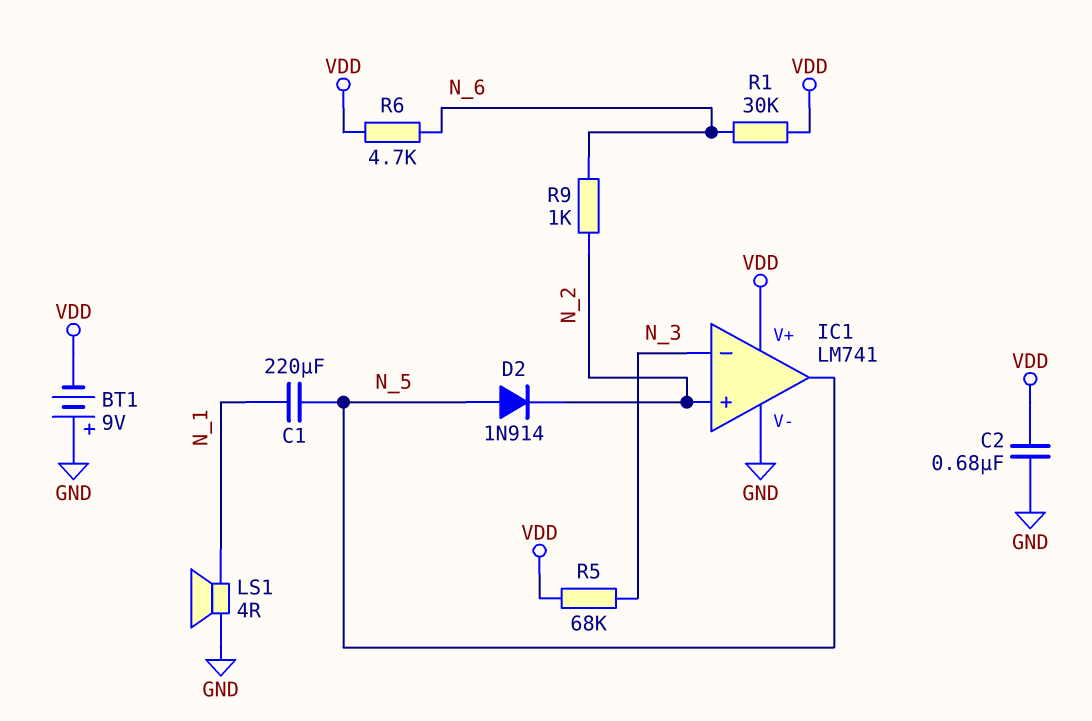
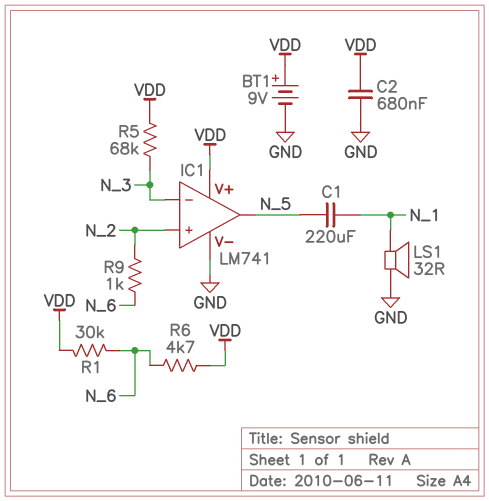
BT1: 9V (plus GND, minus VDD) -> 9V (plus VDD, minus GND)
D2: diode 1N914 (A N_5, K N_2) -> none
LS1: speaker 4R (GND, N_1) -> speaker 32R (GND, N_1)

